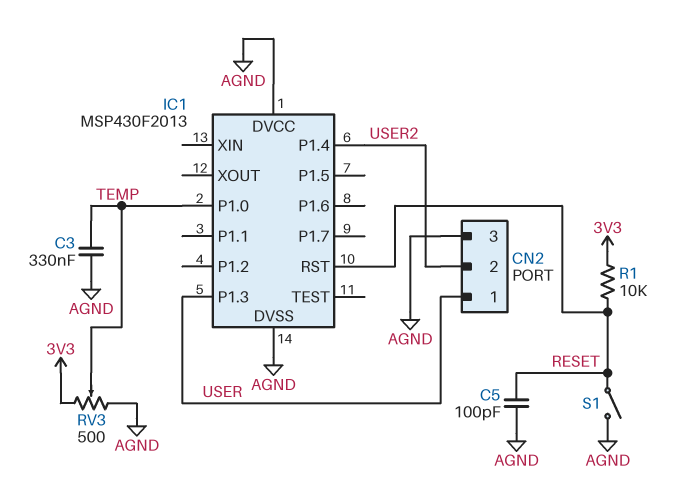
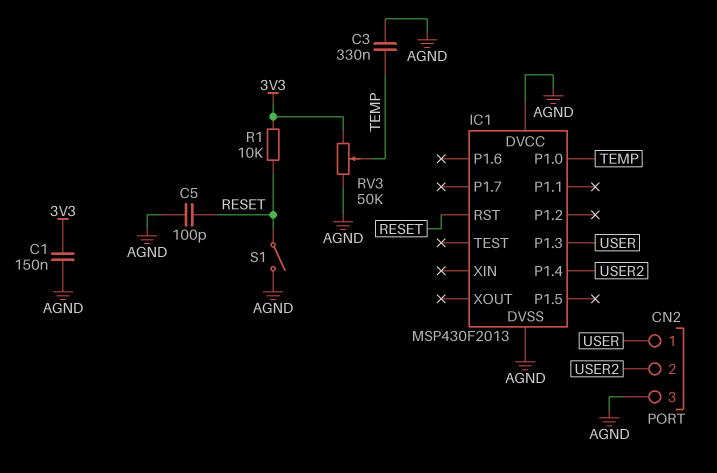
C1: none -> 150nF (3V3, AGND)
RV3: 500 (3V3, AGND, wiper TEMP) -> 50k (3V3, AGND, wiper TEMP)

